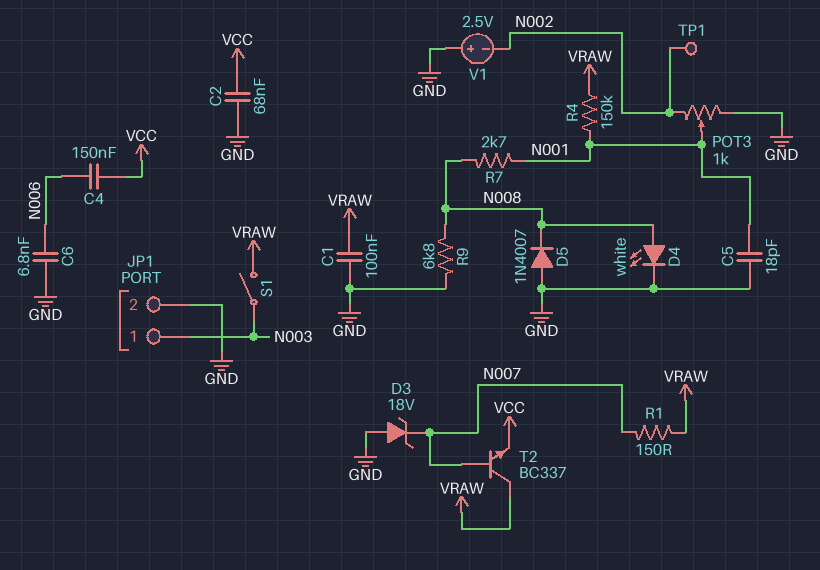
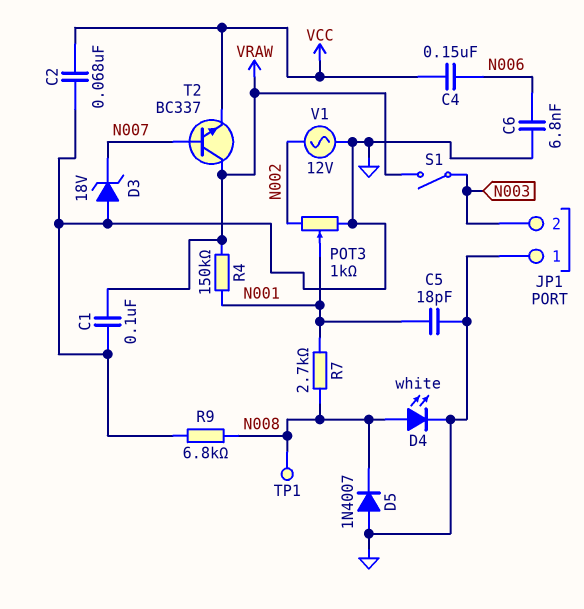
JP1 pin 1: N003 -> GND
JP1 pin 2: GND -> N003
R1: 150 (N007, VRAW) -> none
TP1: test point (N002) -> test point (N008)
V1: 2.5V (plus GND, minus N002) -> AC 12V (GND, N002)

